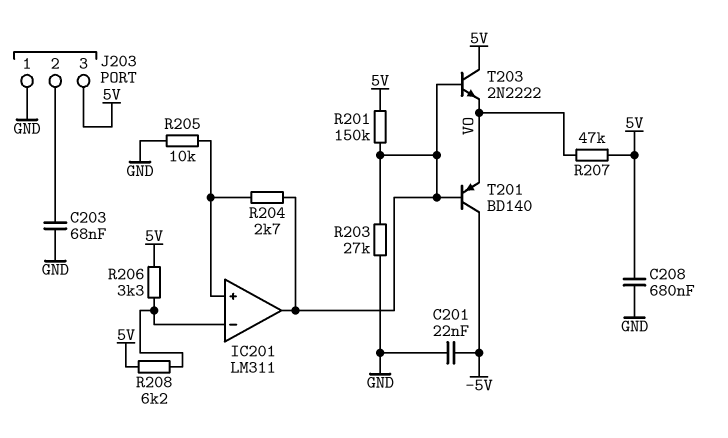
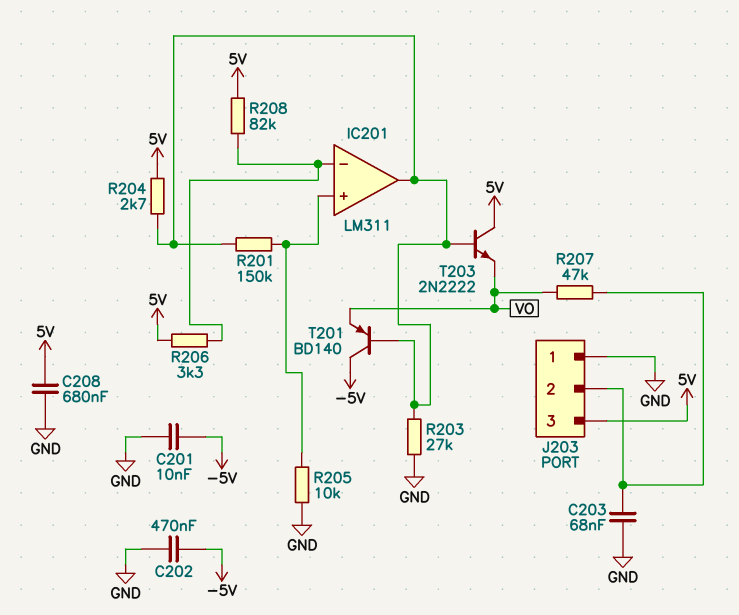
C201: 22nF (-5V, GND) -> 10nF (-5V, GND)
C202: none -> 470nF (-5V, GND)
R201: 150k (5V, IC201/out) -> 150k (IC201/in+, IC201/out)
R204: 2.7k (IC201/in+, IC201/out) -> 2.7k (5V, IC201/out)
R207: 47k (5V, VO) -> 47k (J203/2, VO)
R208: 6.2k (5V, IC201/in-) -> 82k (5V, IC201/in-)

